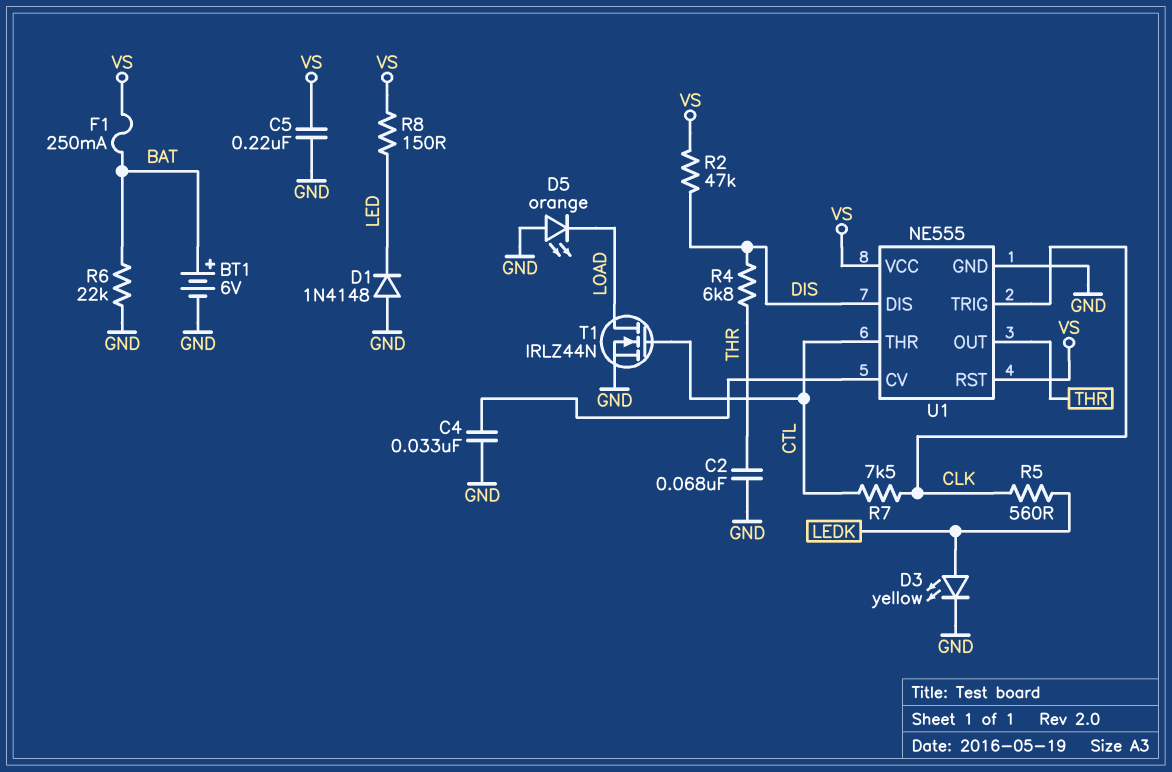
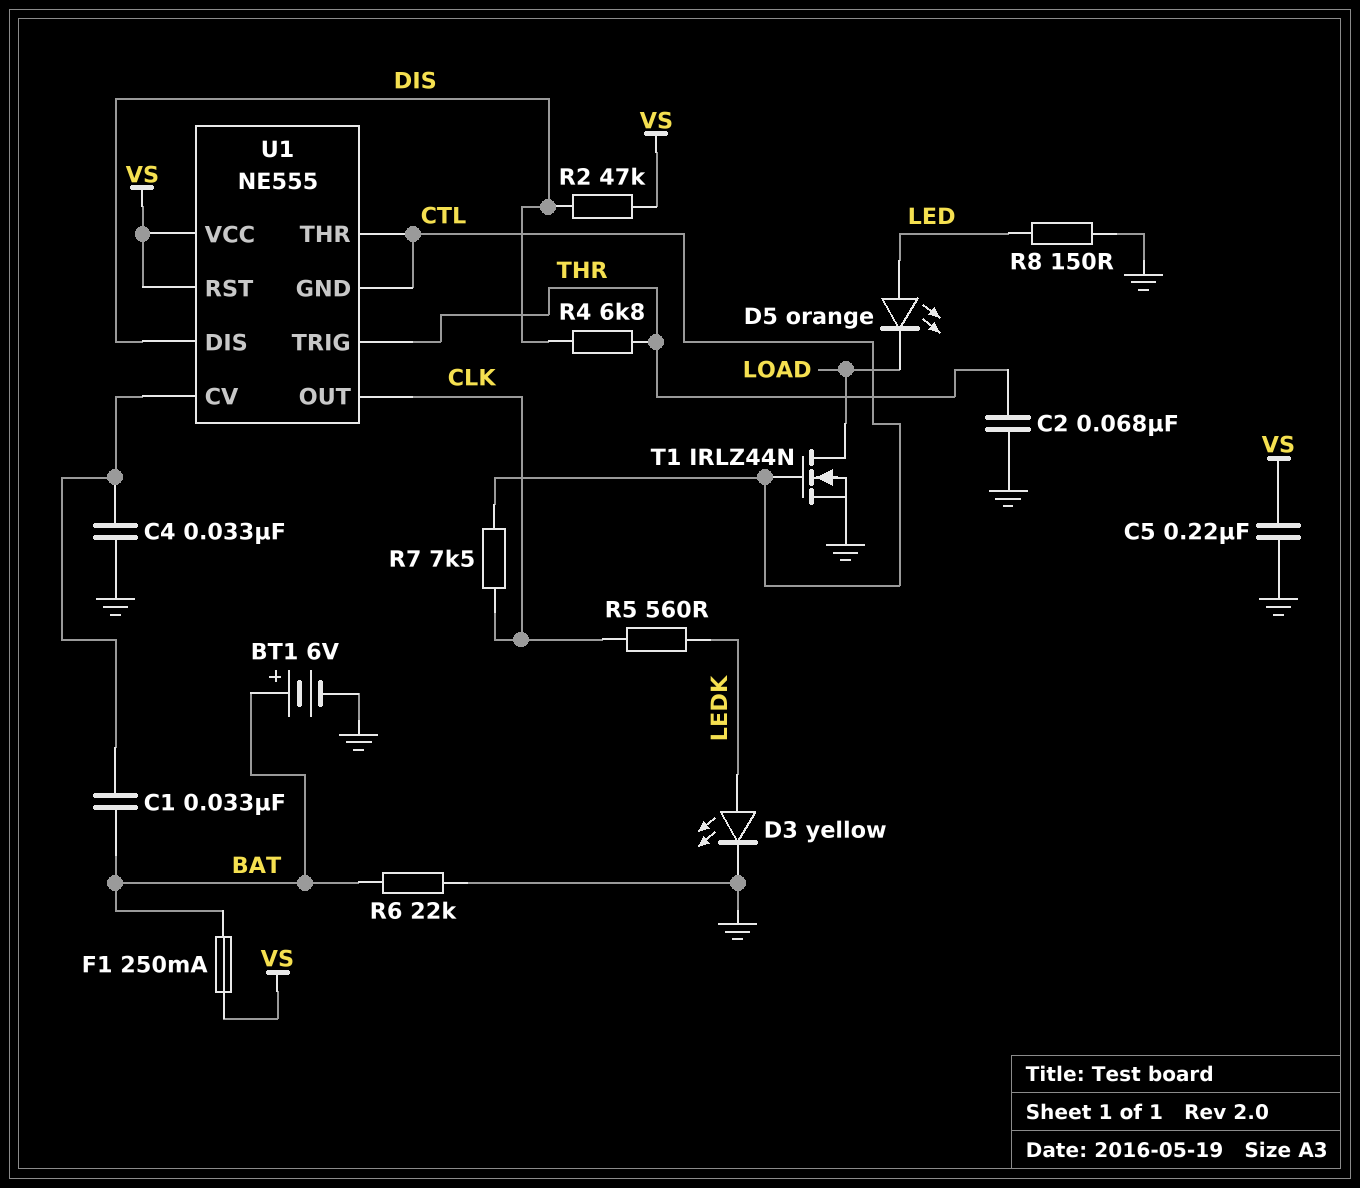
C1: none -> 33nF (BAT, U1/CV)
D1: diode 1N4148 (A GND, K LED) -> none
D5: LED orange (A GND, K LOAD) -> LED orange (A LED, K LOAD)
R8: 150 (LED, VS) -> 150 (GND, LED)
U1 pin GND: GND -> CTL
U1 pin OUT: THR -> CLK
U1 pin TRIG: CLK -> THR

